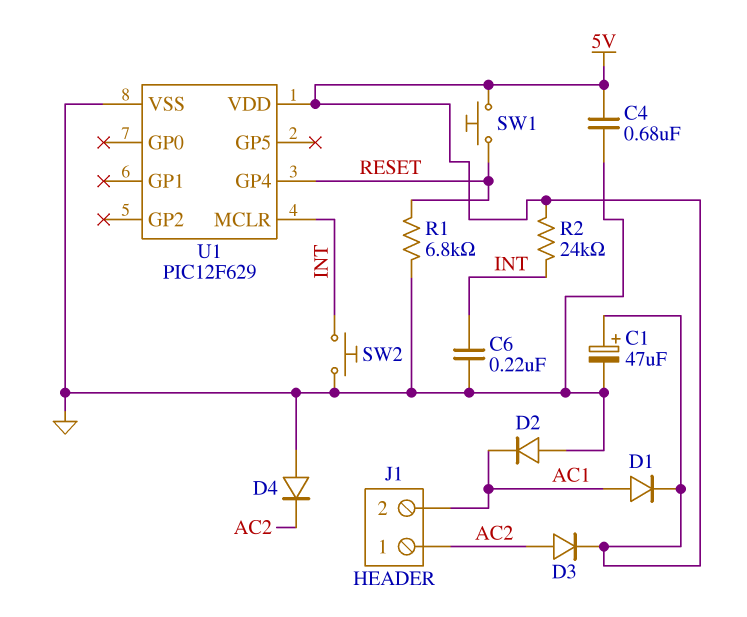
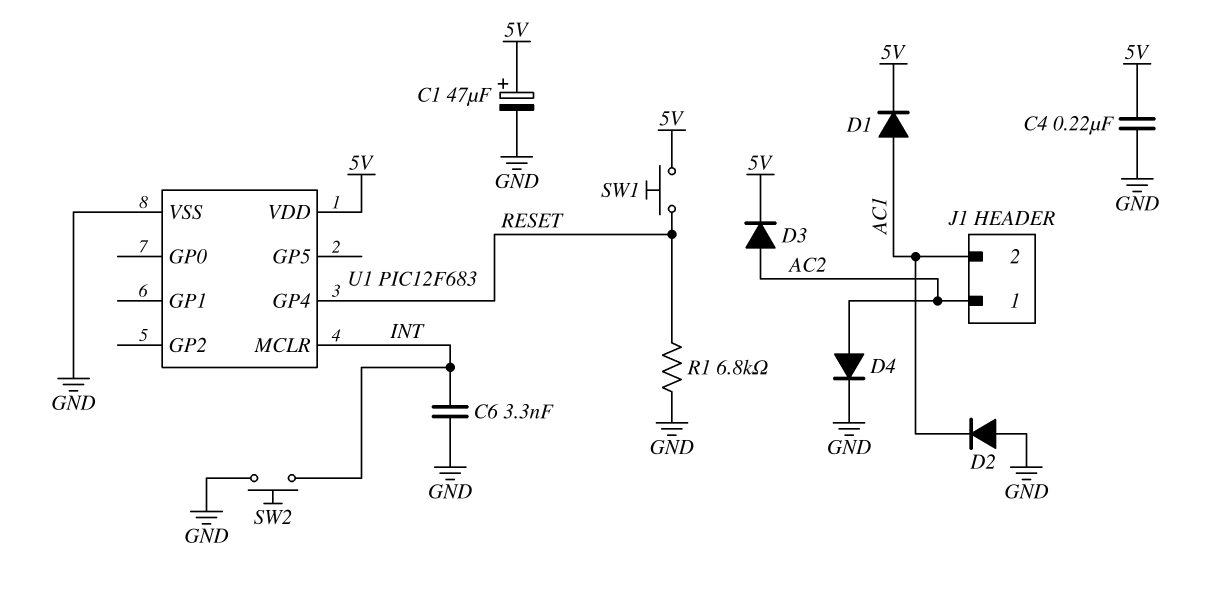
C4: 680nF (5V, GND) -> 220nF (5V, GND)
C6: 220nF (GND, INT) -> 3.3nF (GND, INT)
D4: diode (A GND, K AC2) -> diode (A AC2, K GND)
R2: 24k (5V, INT) -> none
U1: PIC12F629 -> PIC12F683

